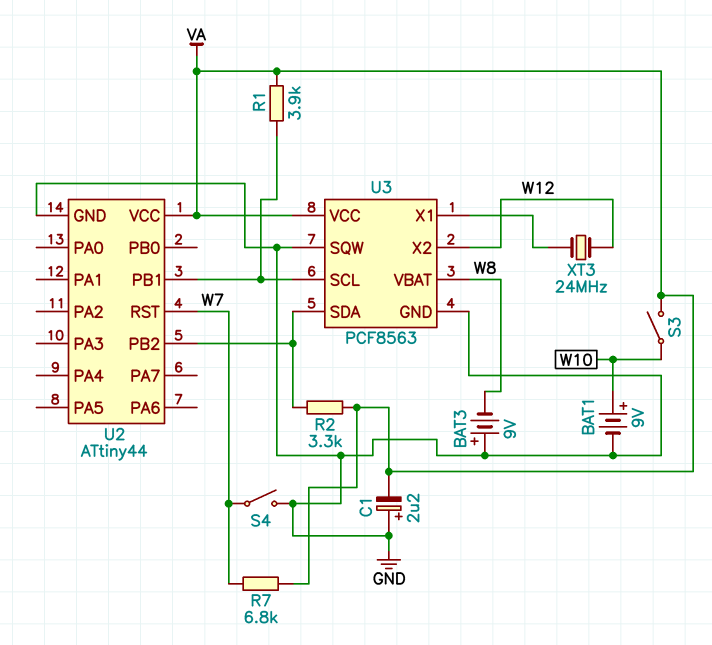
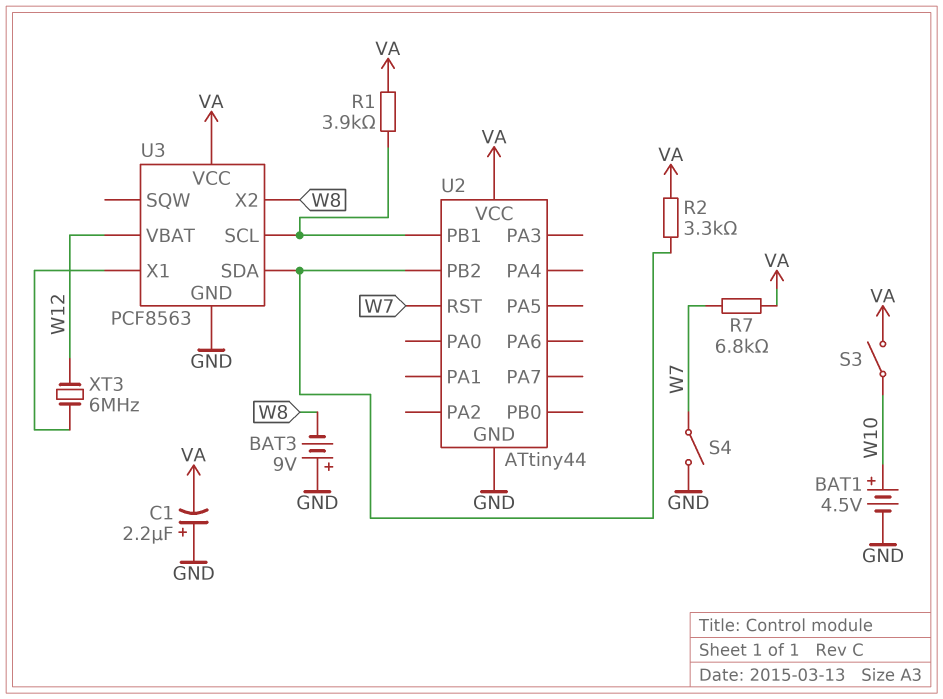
BAT1: 9V (plus W10, minus GND) -> 4.5V (plus W10, minus GND)
U3 pin SQW: GND -> none
U3 pin VBAT: W8 -> W12
U3 pin X2: W12 -> W8
XT3: 24MHz (U3/X1, W12) -> 6MHz (U3/X1, W12)

